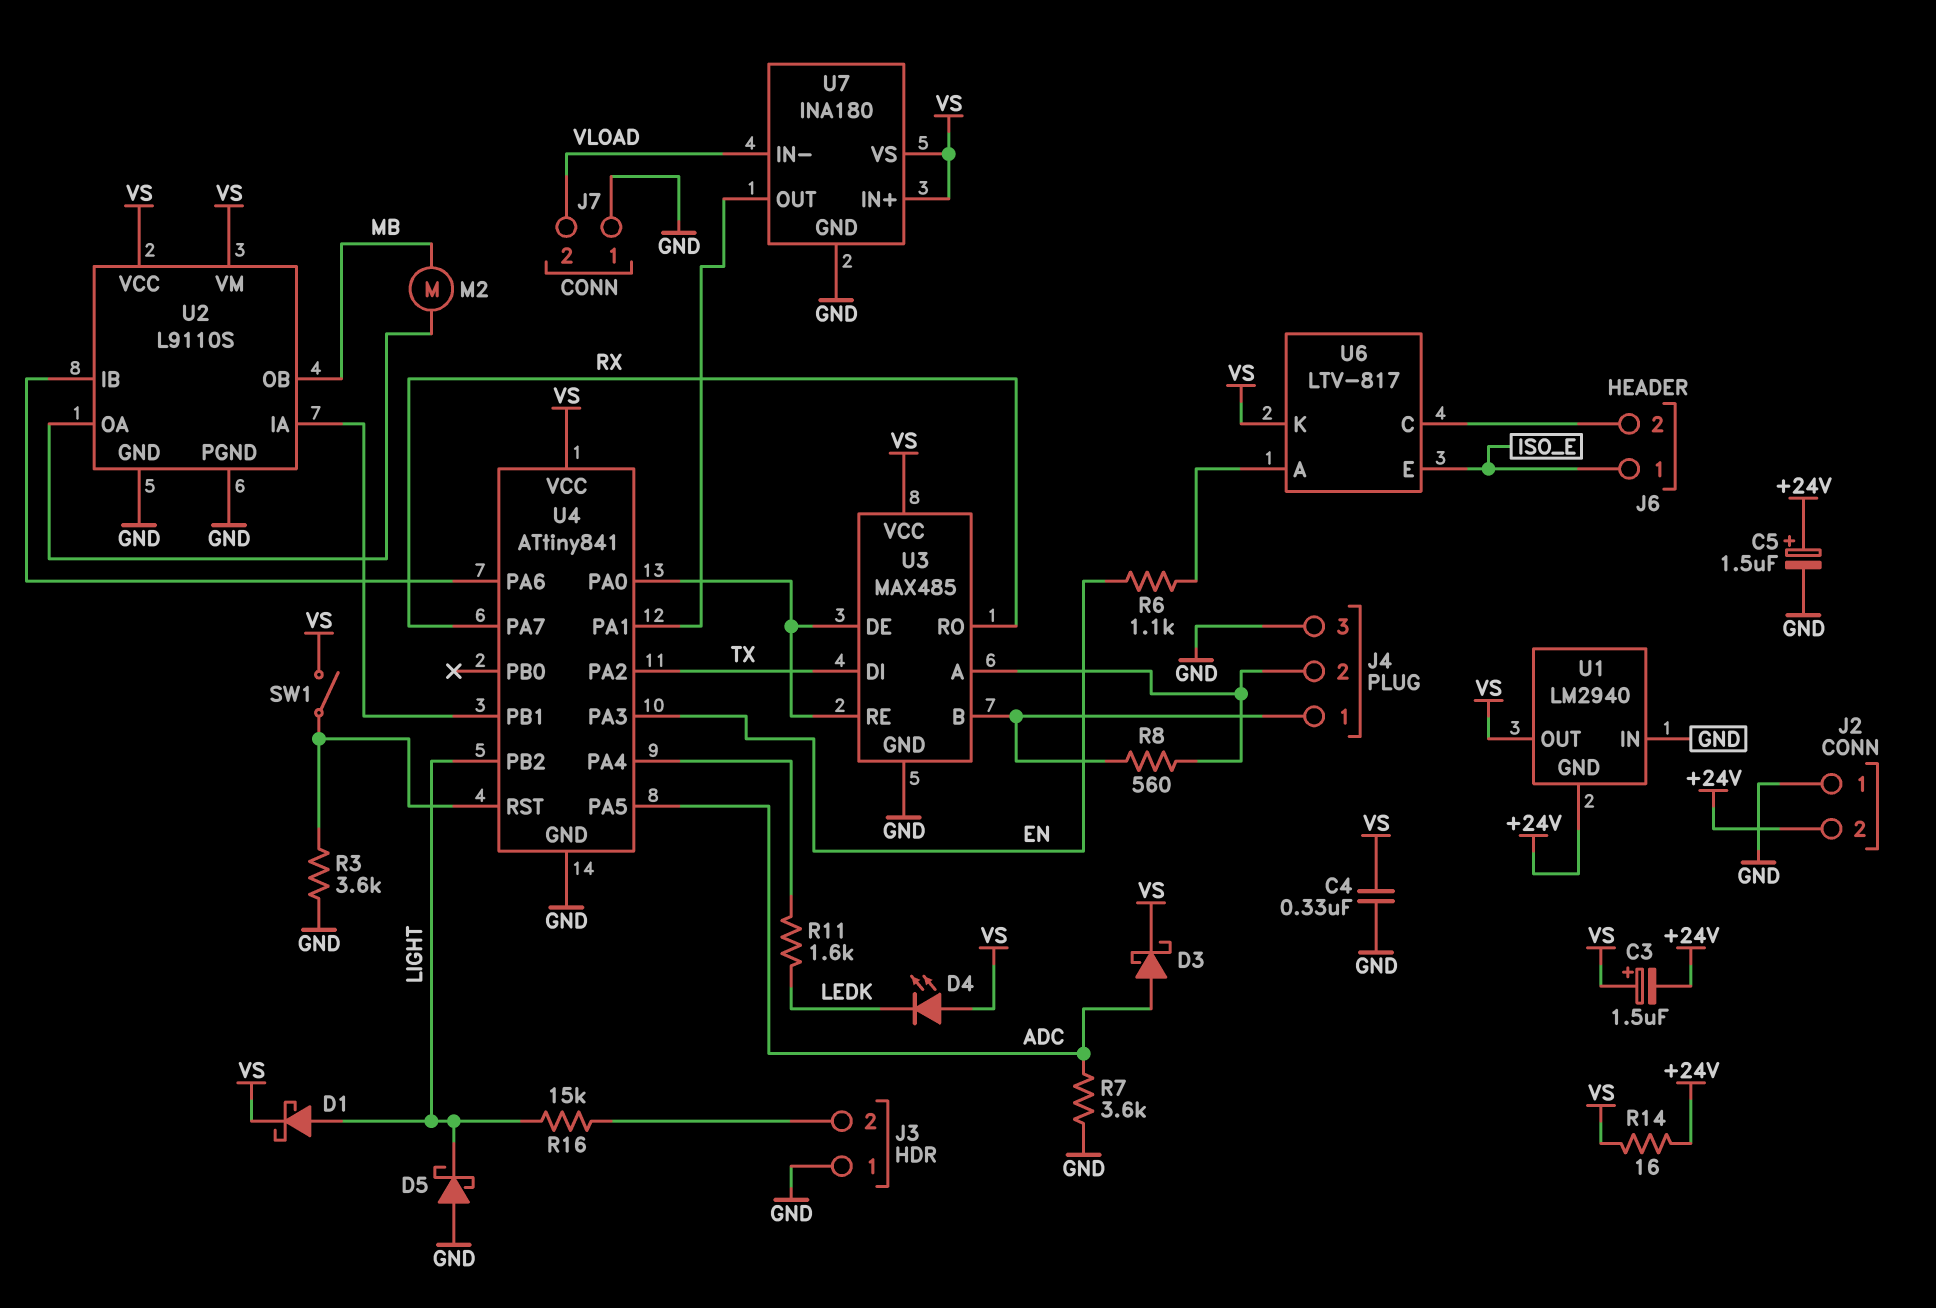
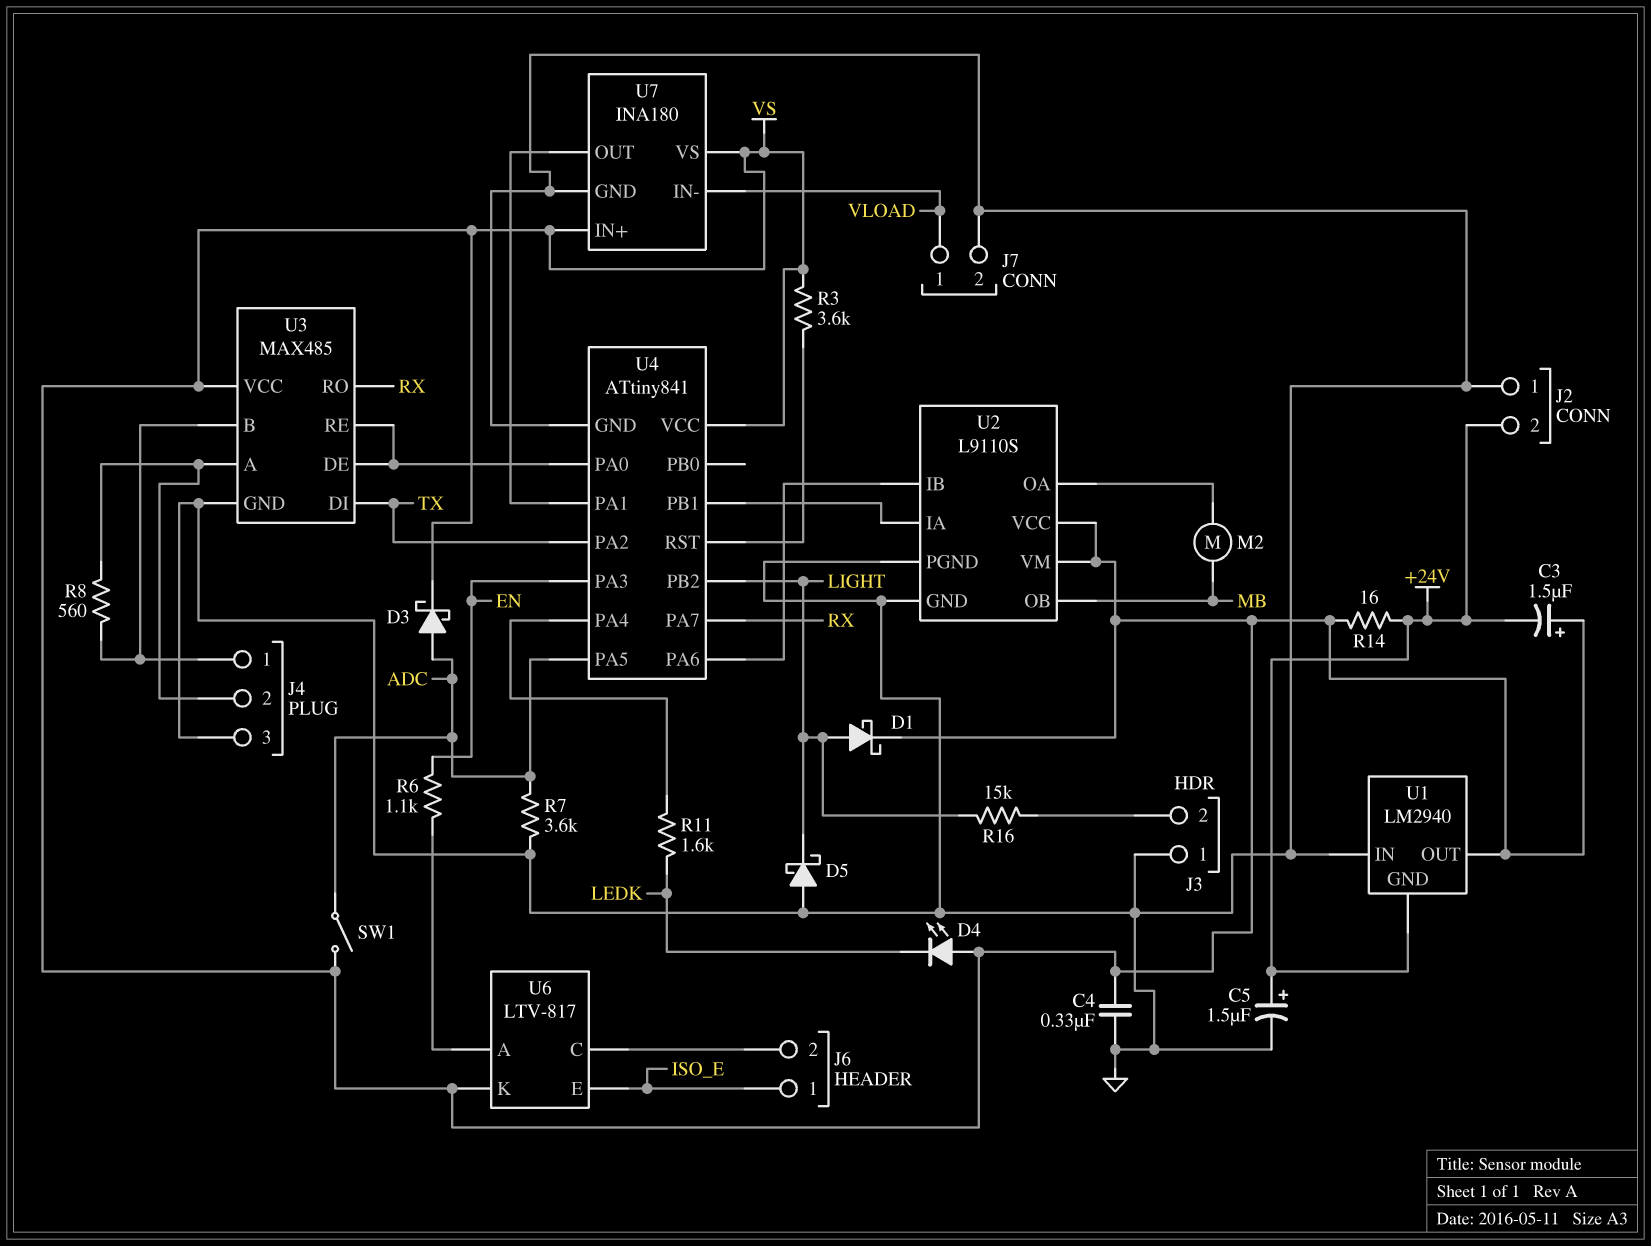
J7 pin 1: GND -> VLOAD
J7 pin 2: VLOAD -> GND
R3: 3.6k (GND, U4/RST) -> 3.6k (U4/RST, VS)
SW1: switch (U4/RST, VS) -> switch (ADC, VS)

